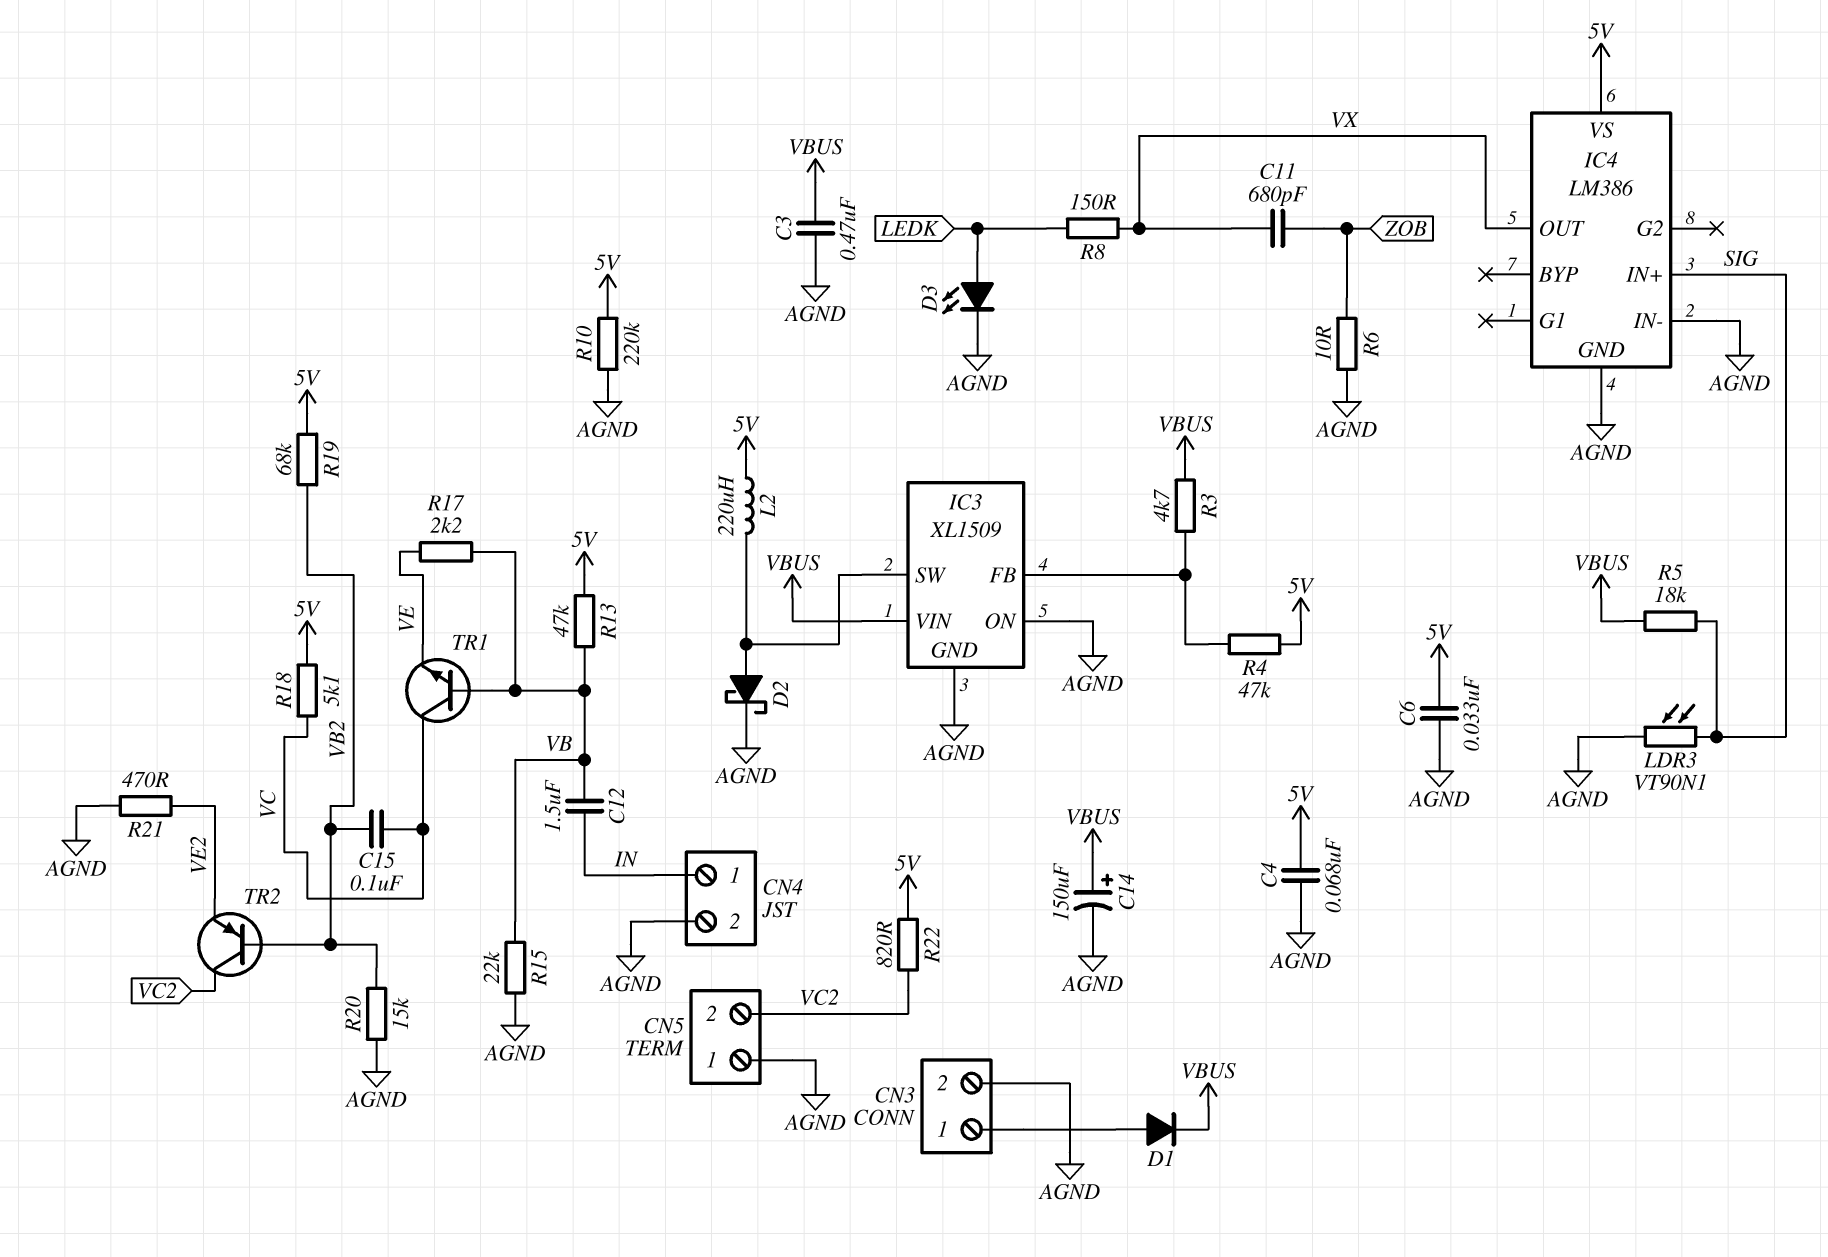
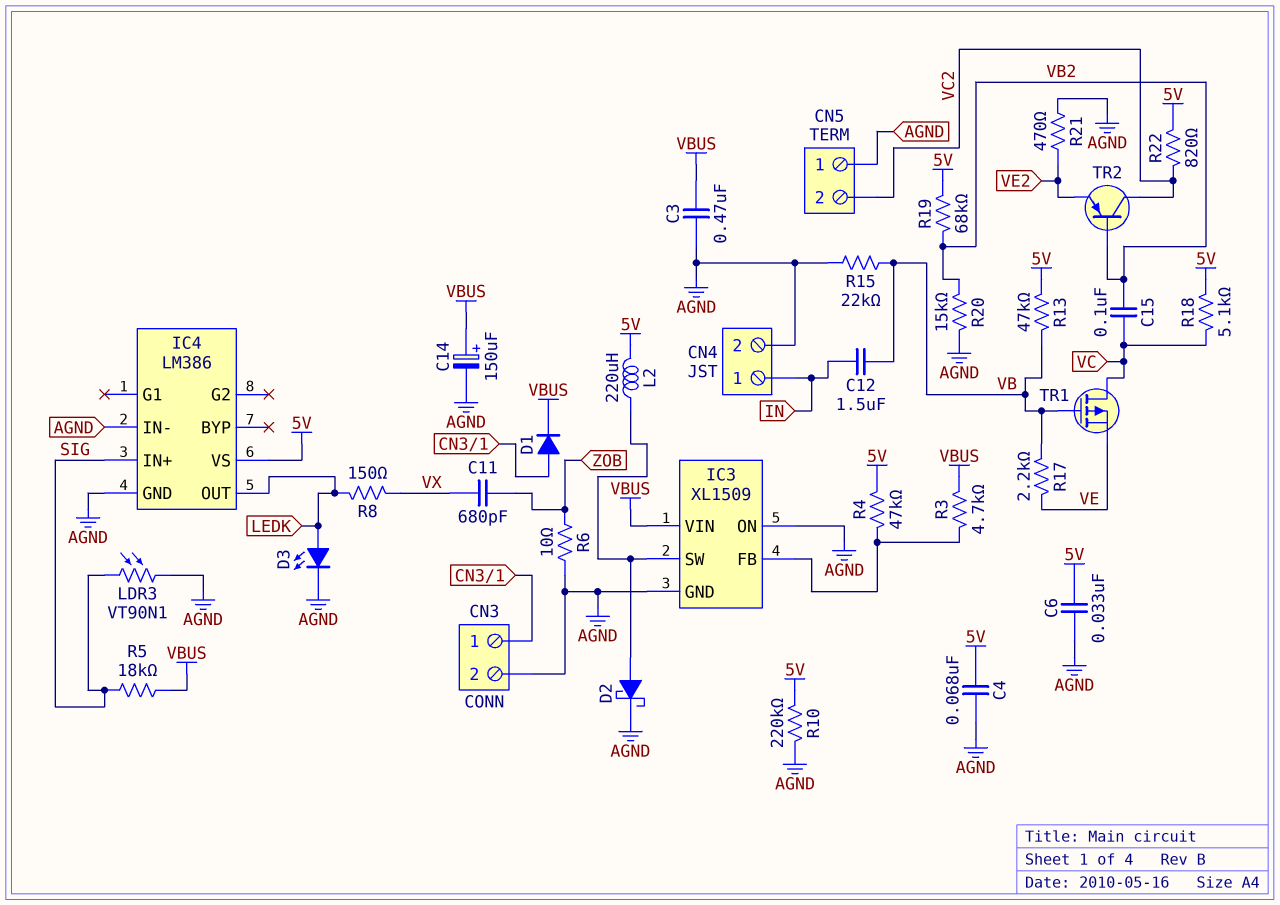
IC4 pin OUT: VX -> LEDK
TR1: NPN (B VB, C VC, E VE) -> PMOS (G VB, D VC, S VE)

